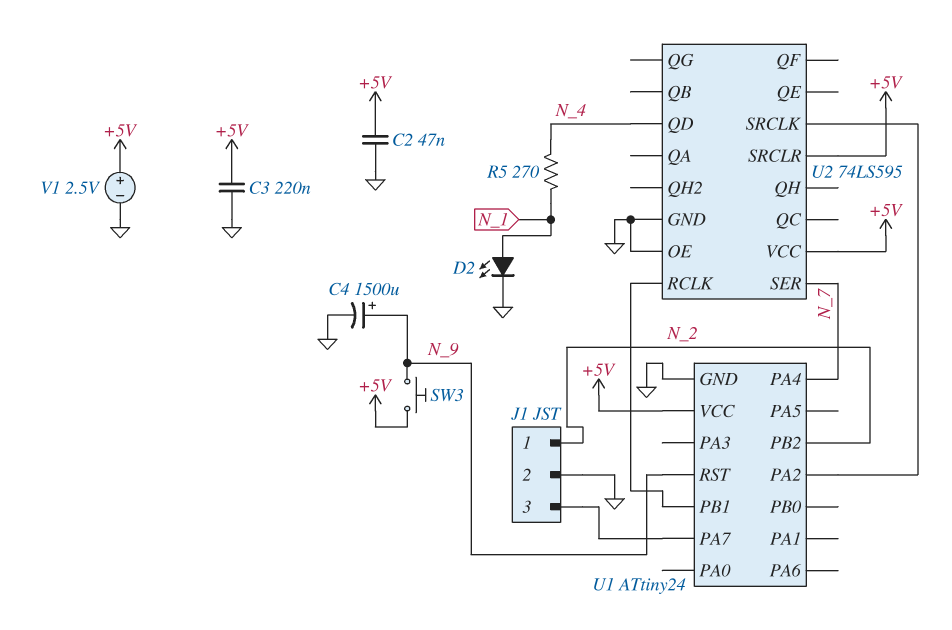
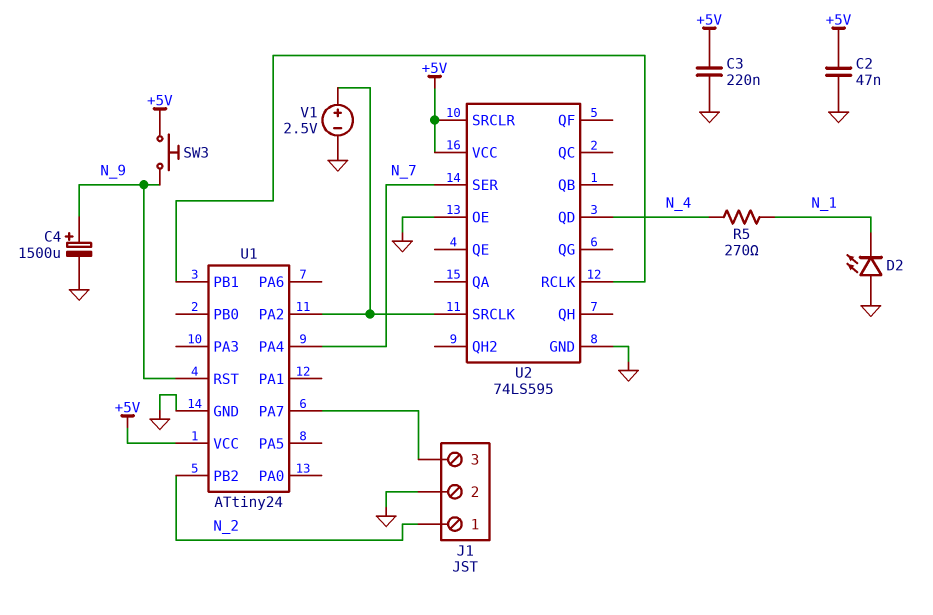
D2: LED (A N_1, K GND) -> LED (A GND, K N_1)
V1: 2.5V (plus +5V, minus GND) -> 2.5V (plus U1/PA2, minus GND)

